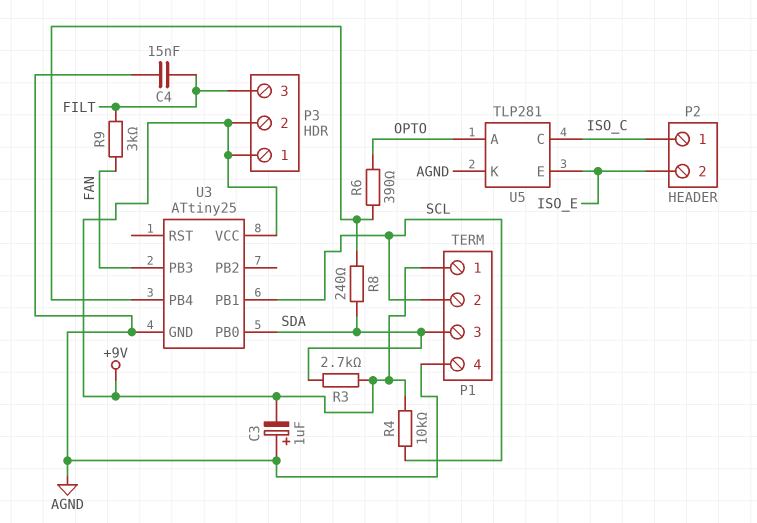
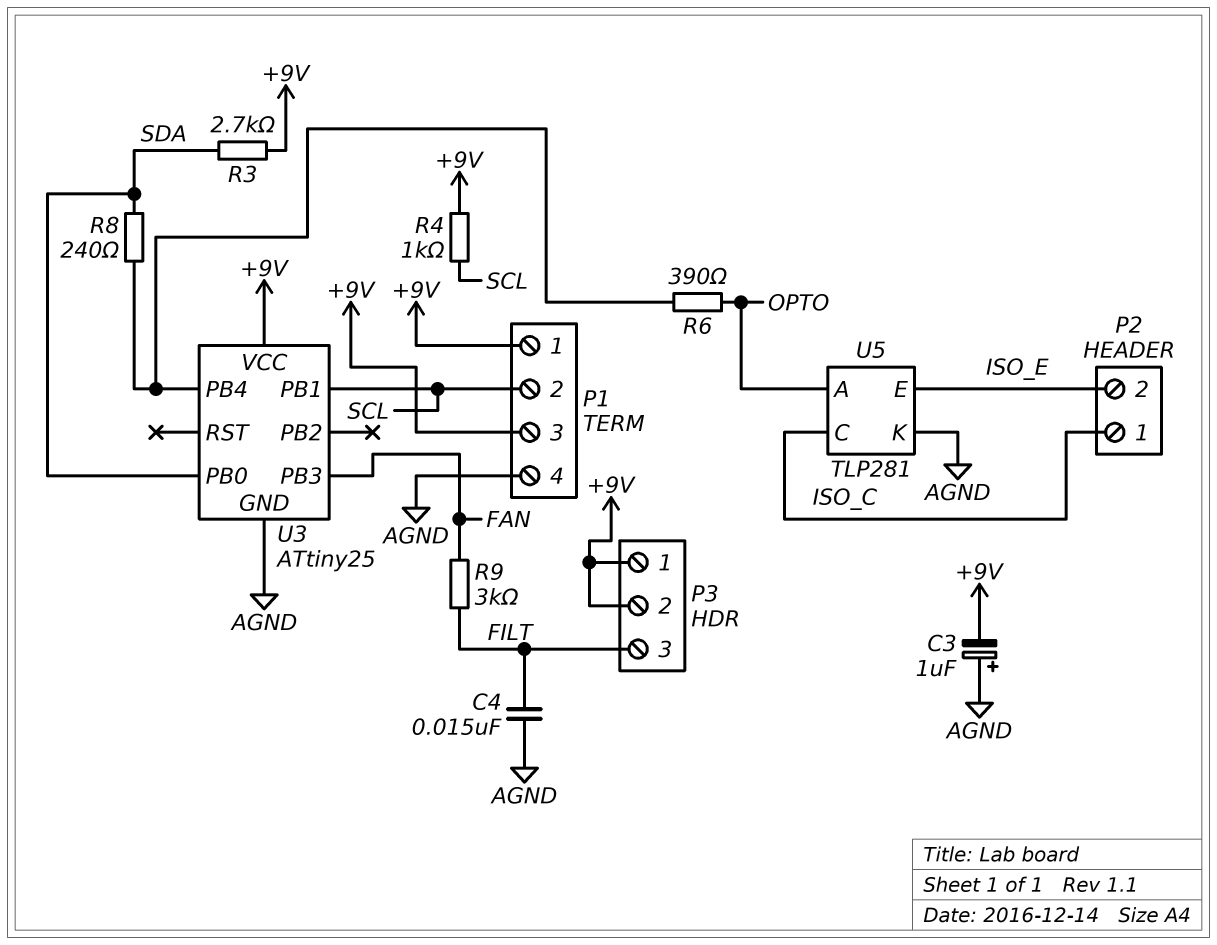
P1 pin 3: SDA -> +9V
R4: 10k (+9V, SCL) -> 1k (+9V, SCL)

